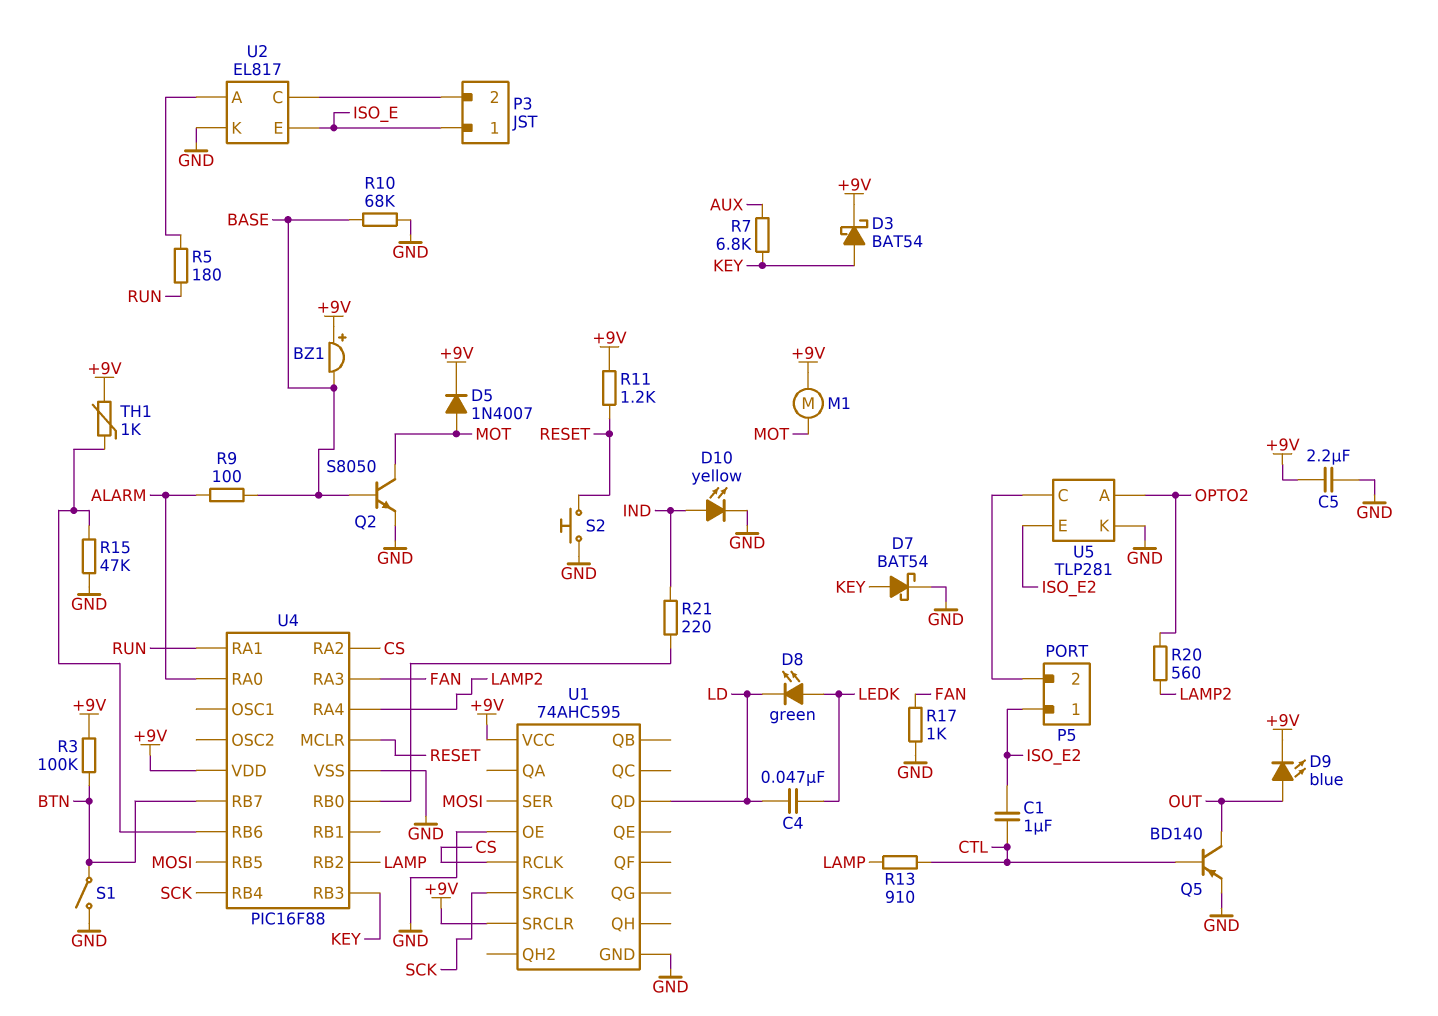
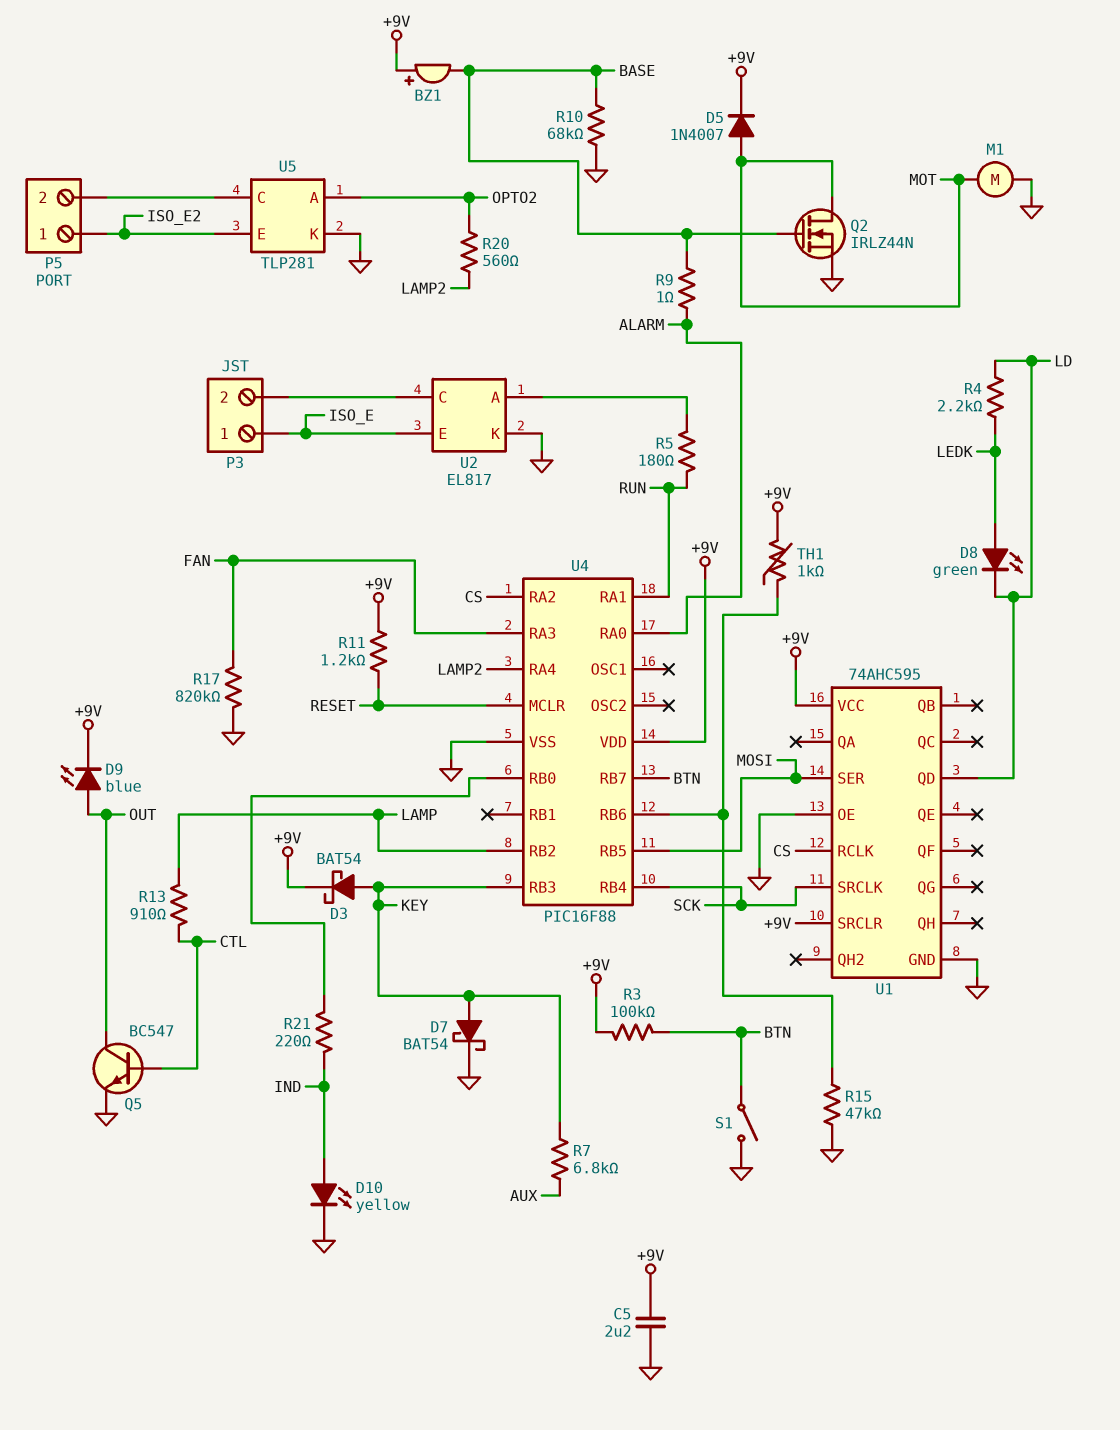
C1: 1uF (CTL, ISO_E2) -> none
C4: 47nF (LD, LEDK) -> none
M1: motor (+9V, MOT) -> motor (GND, MOT)
Q2: NPN S8050 (B BASE, C MOT, E GND) -> NMOS IRLZ44N (G BASE, D MOT, S GND)
Q5: PNP BD140 (B CTL, C OUT, E GND) -> NPN BC547 (B CTL, C OUT, E GND)
R4: none -> 2.2k (LD, LEDK)
R9: 100 (ALARM, BASE) -> 1 (ALARM, BASE)
R17: 1k (FAN, GND) -> 820k (FAN, GND)
S2: button (GND, RESET) -> none

